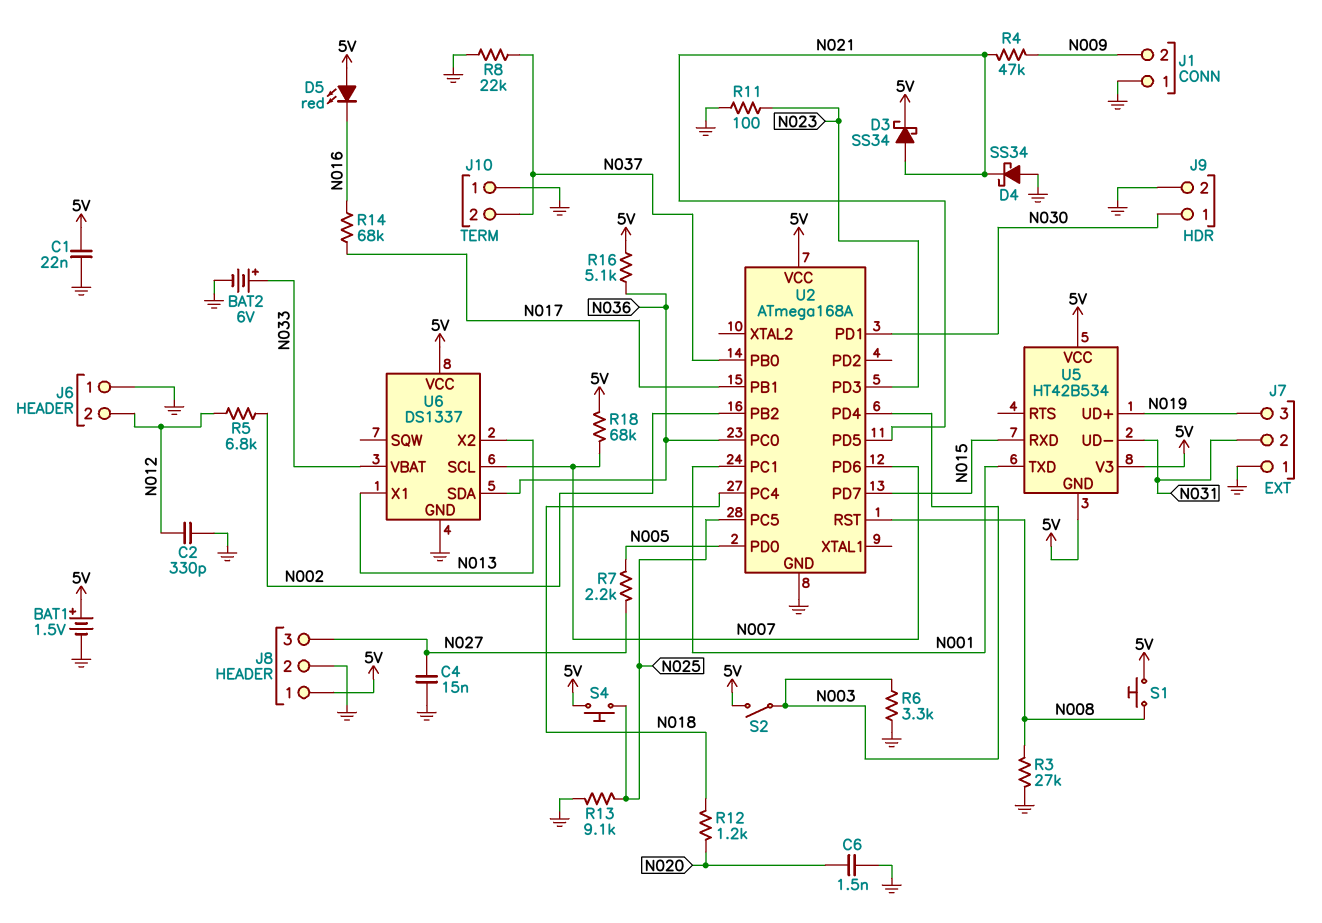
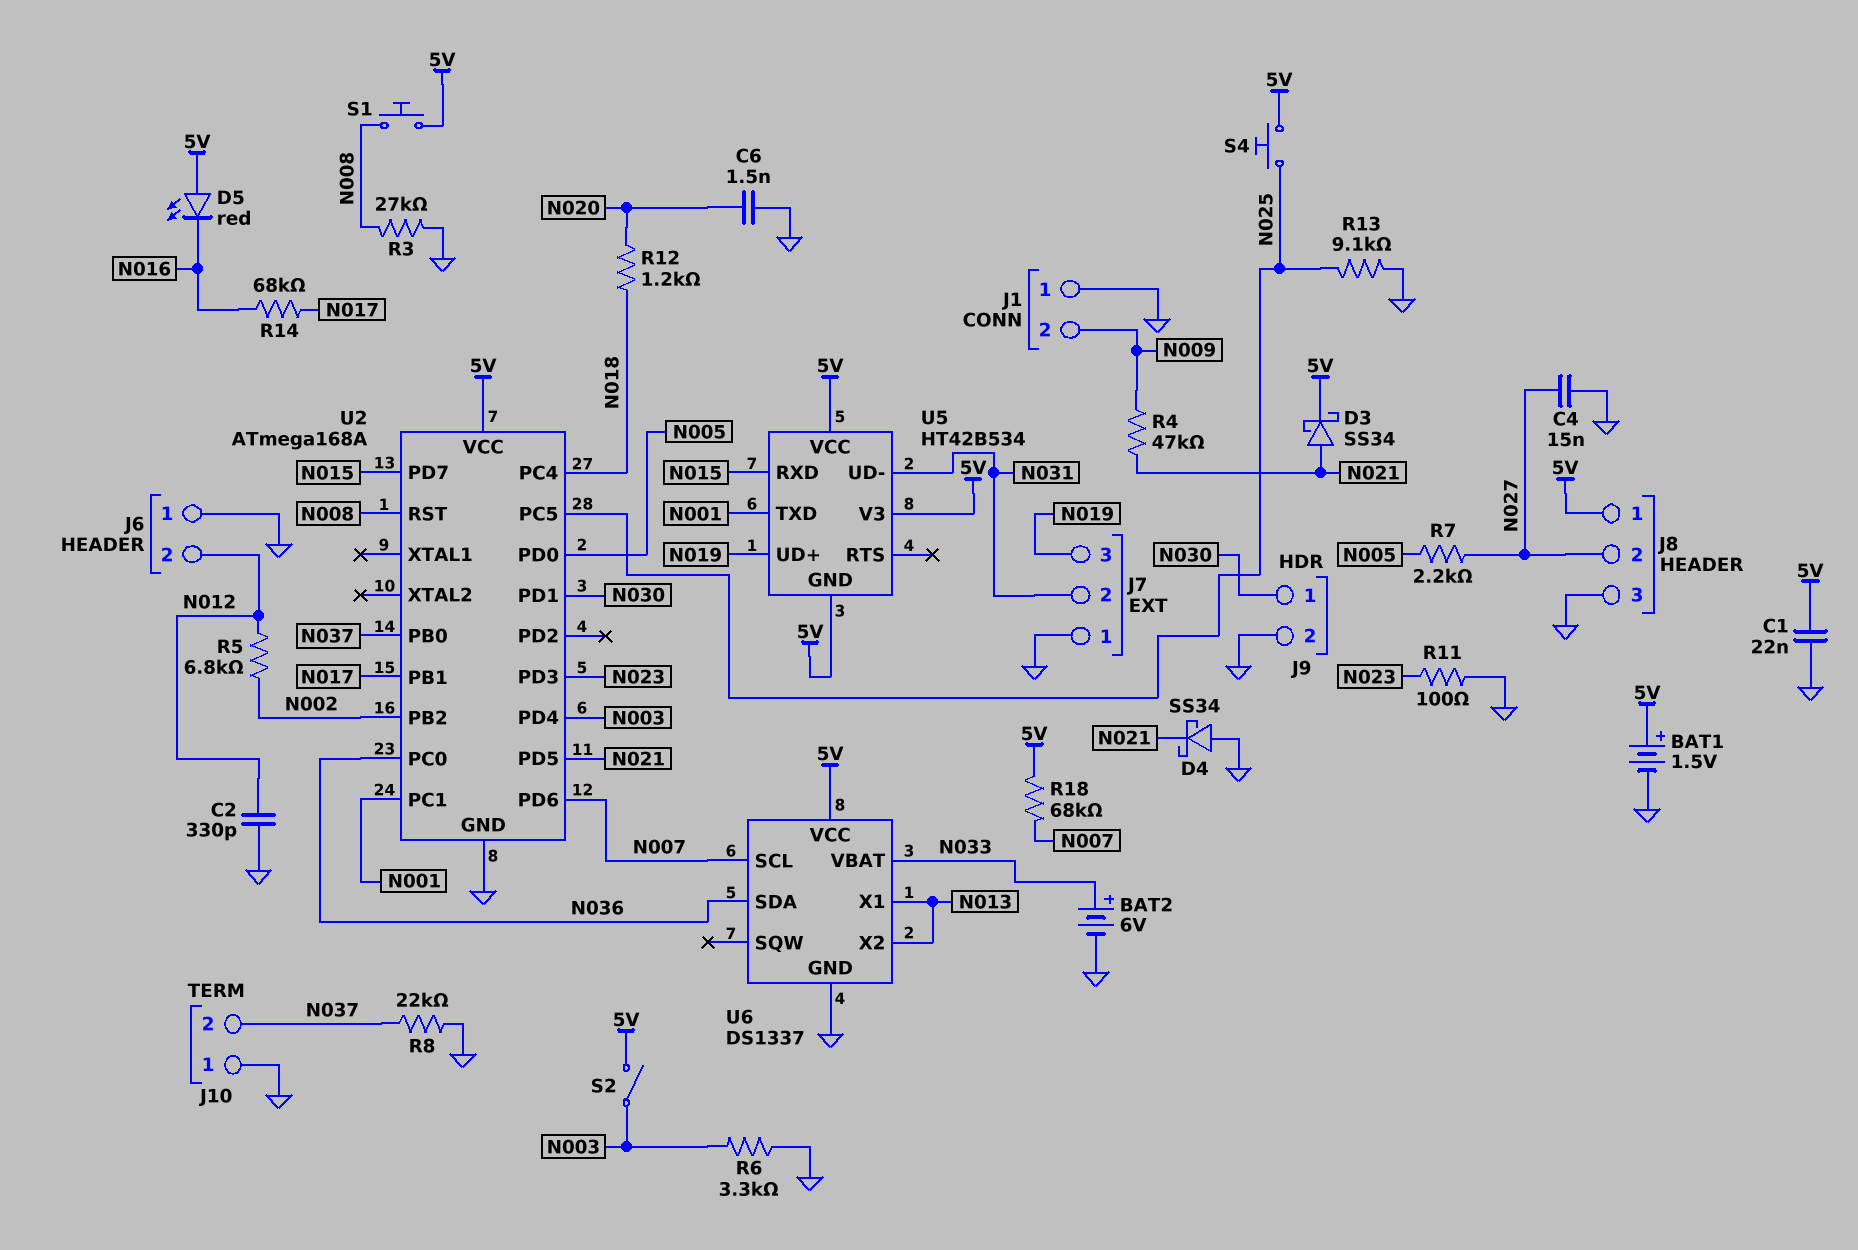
J8 pin 2: GND -> N027
J8 pin 3: N027 -> GND
R16: 5.1k (5V, N036) -> none

